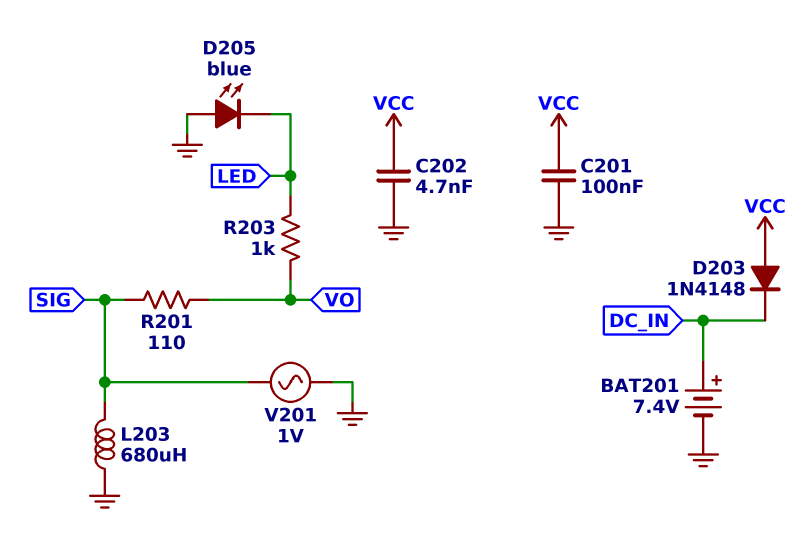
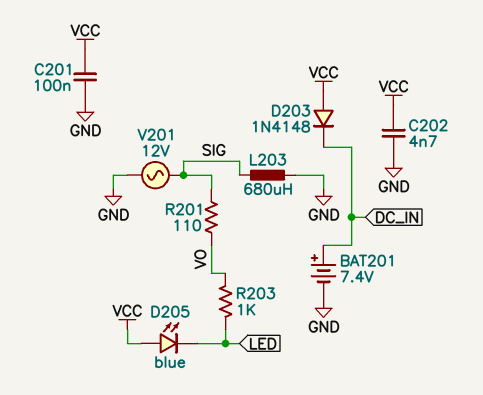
D205: LED blue (A GND, K LED) -> LED blue (A VCC, K LED)
V201: AC 1V (GND, SIG) -> AC 12V (GND, SIG)

